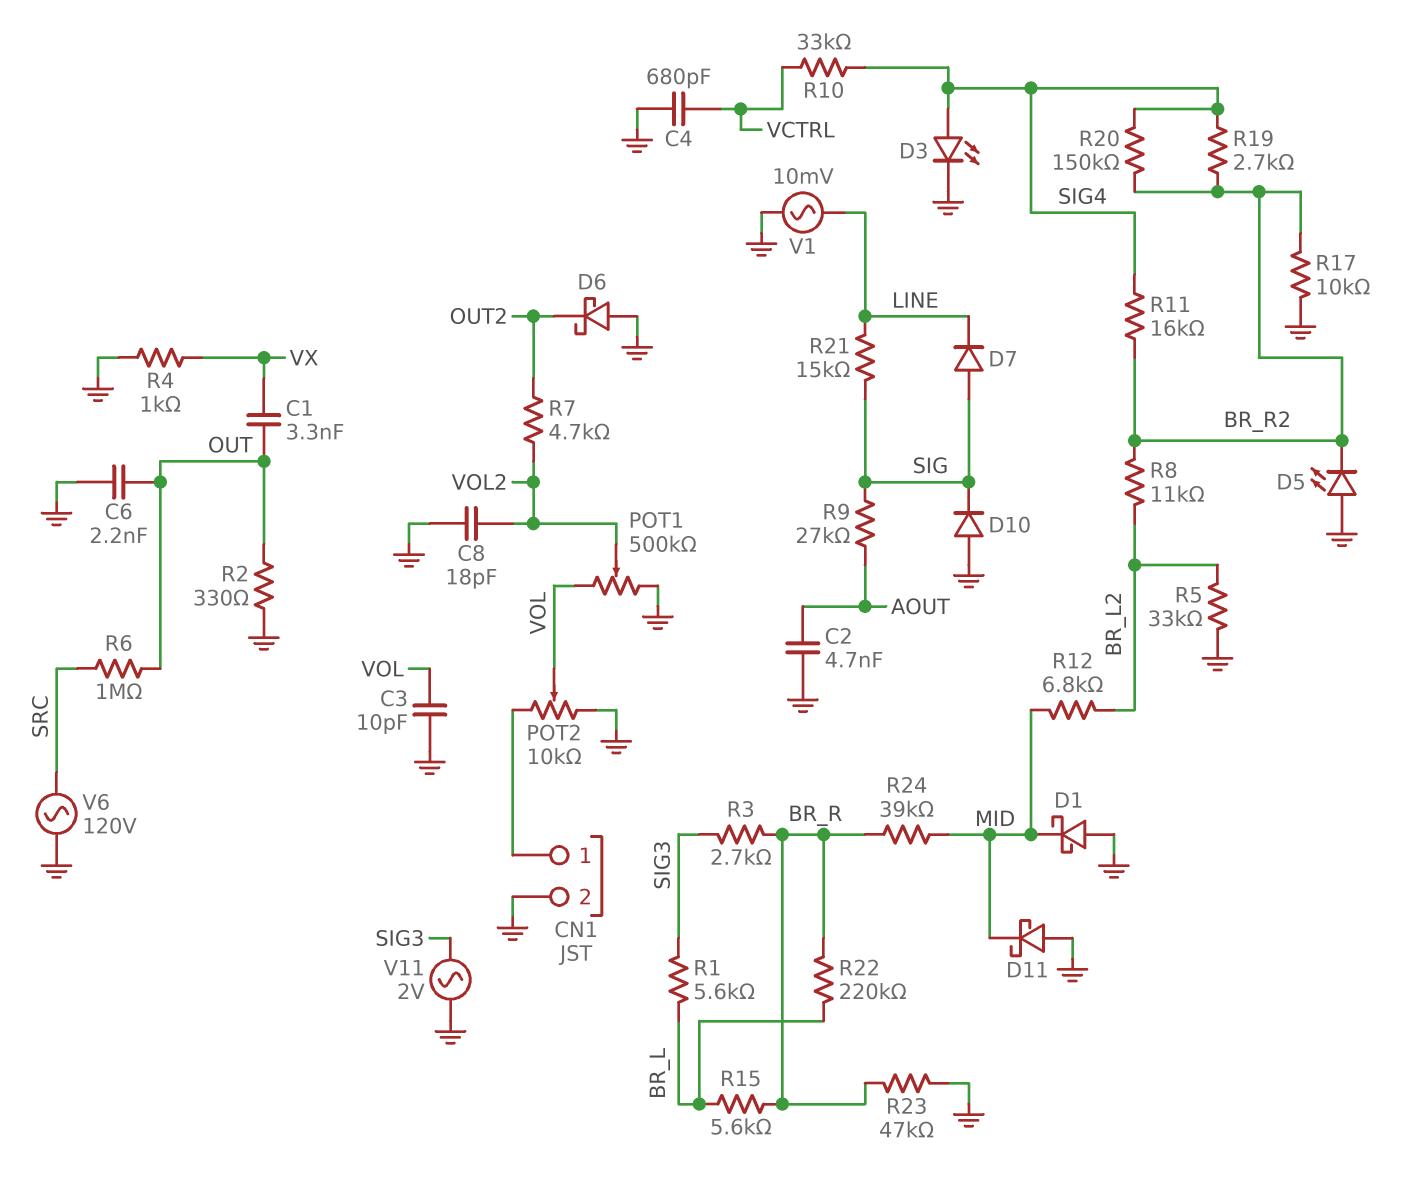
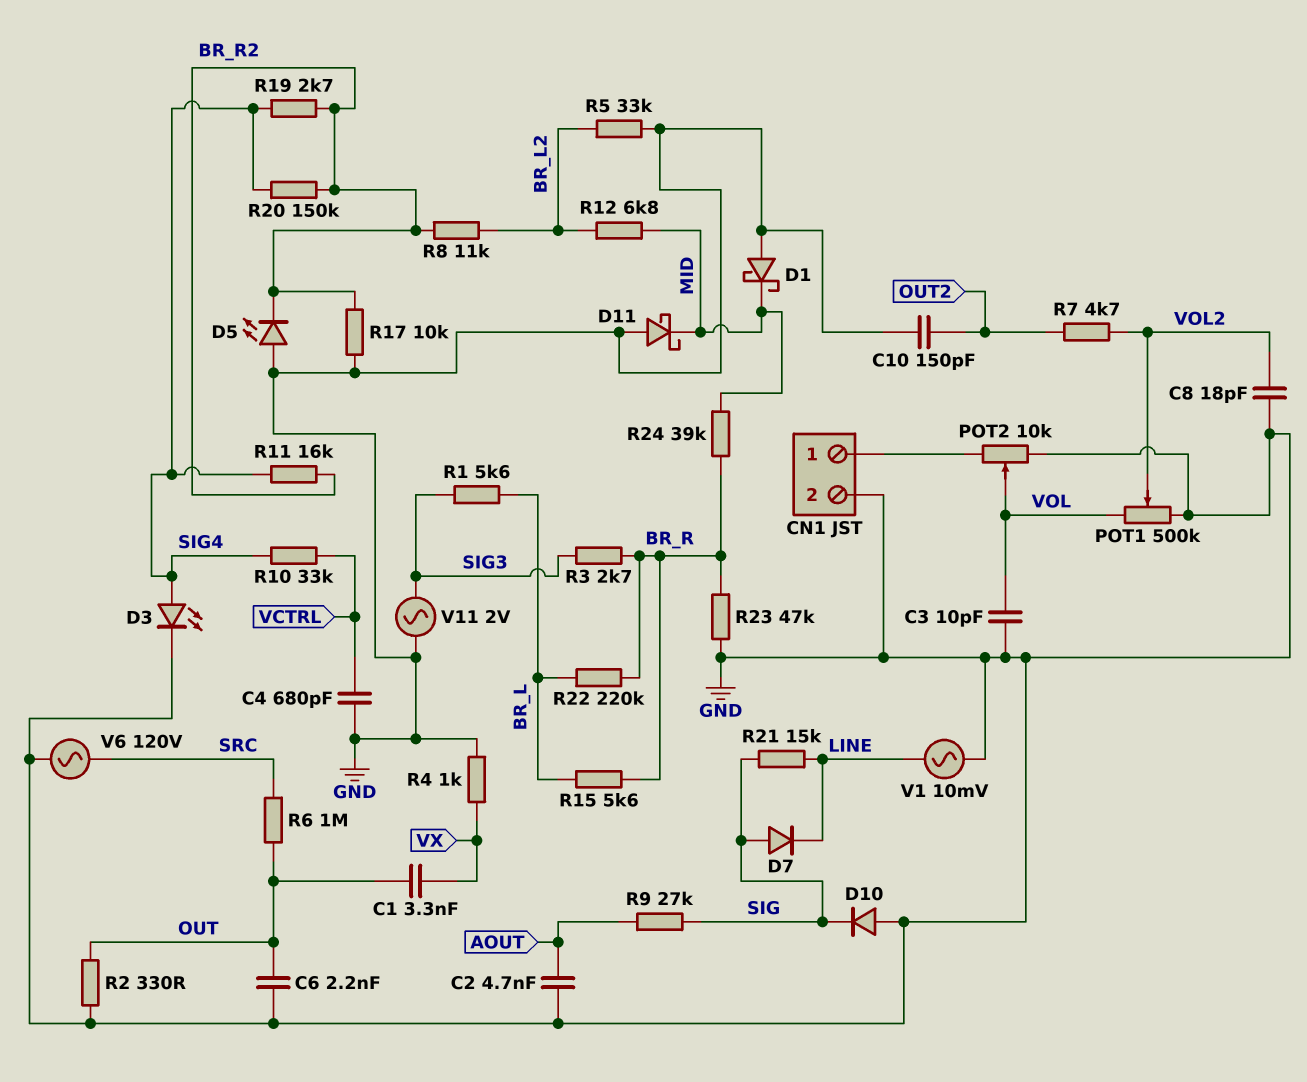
C10: none -> 150pF (GND, OUT2)
D6: schottky (A GND, K OUT2) -> none

